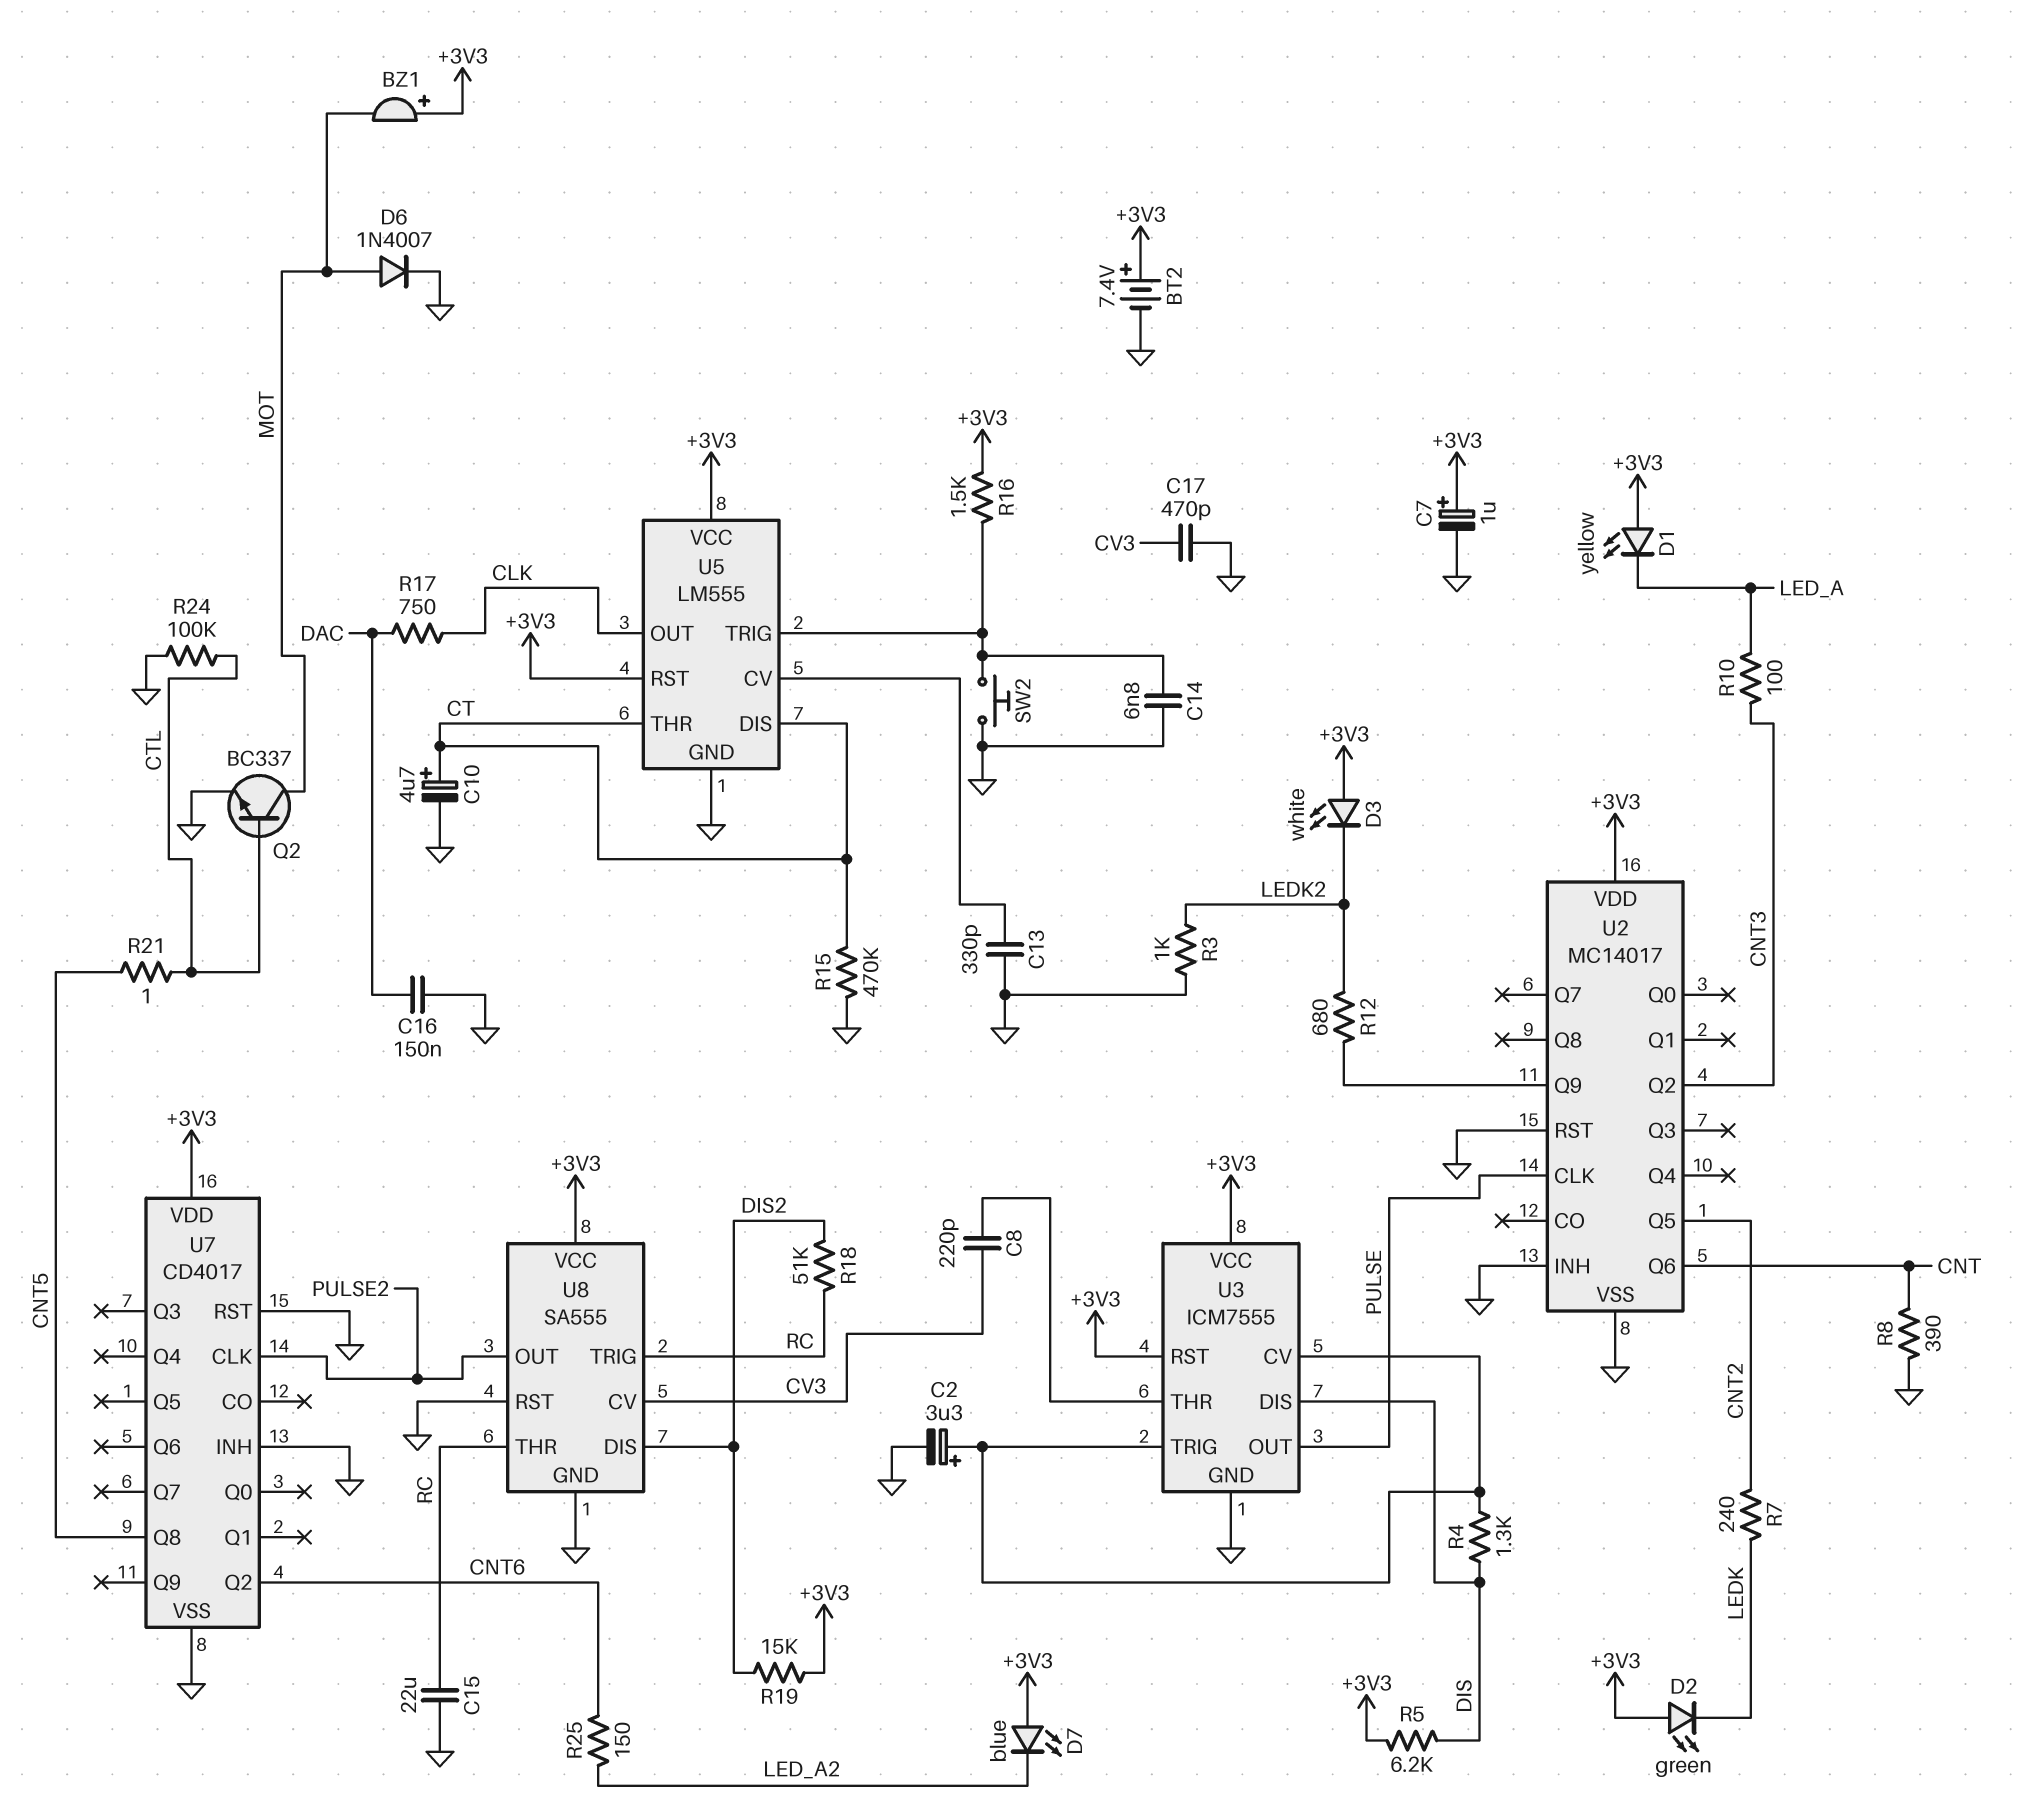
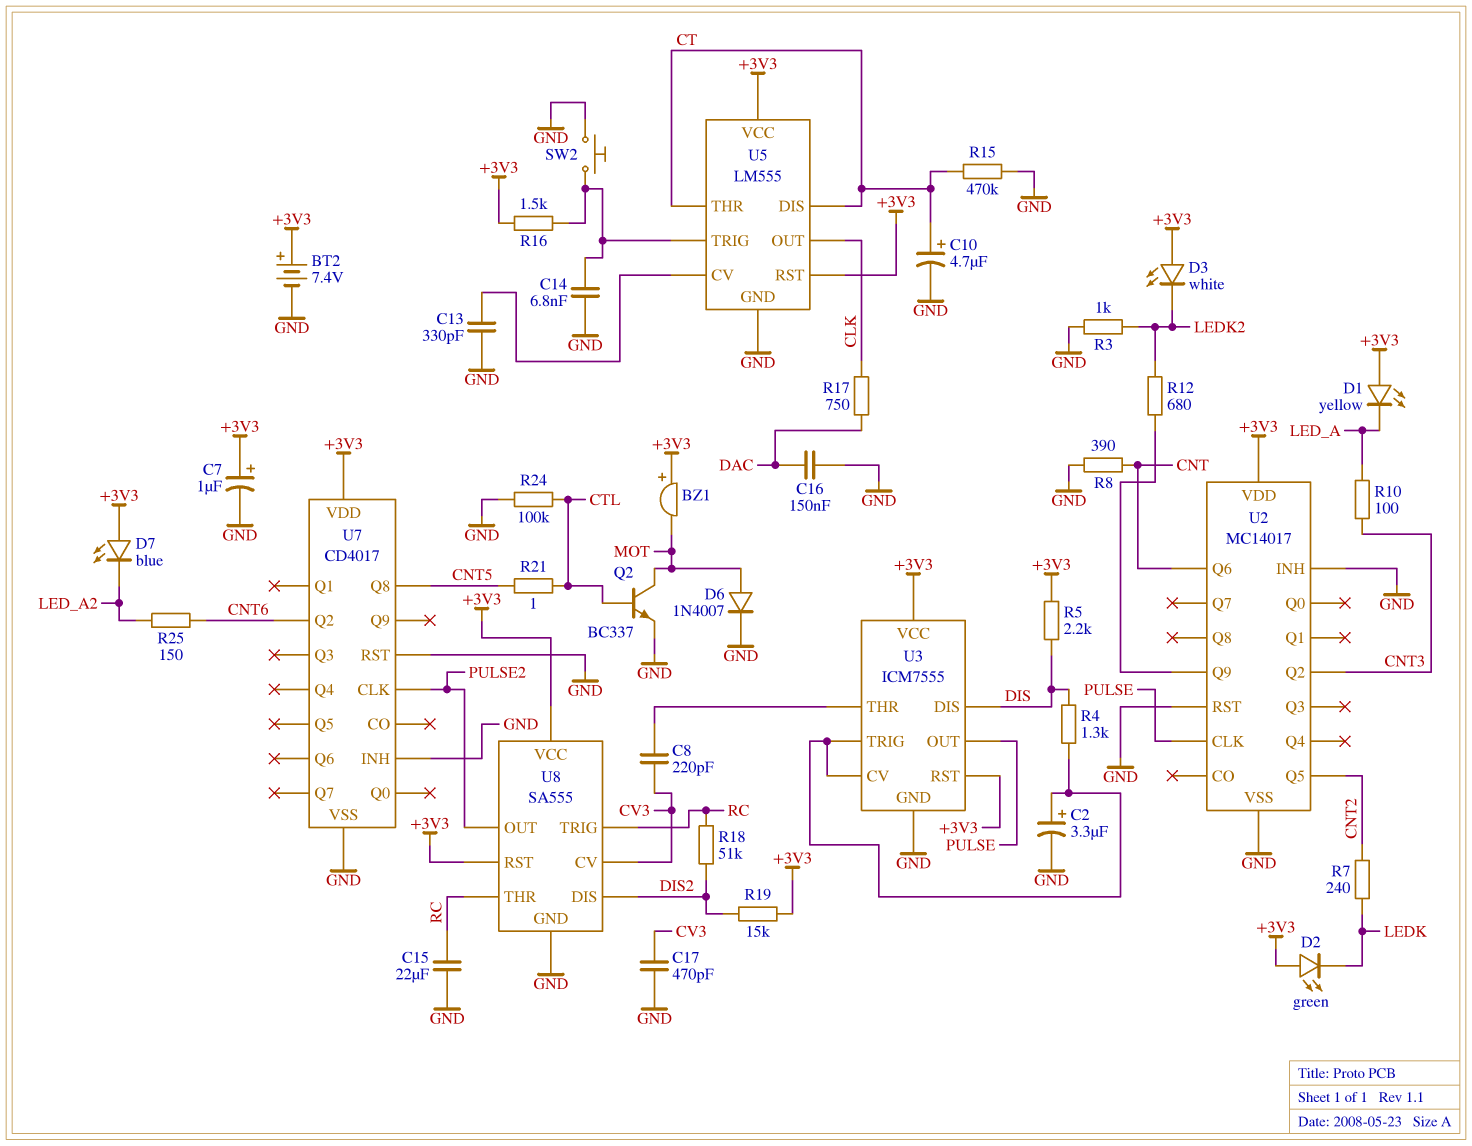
R5: 6.2k (+3V3, DIS) -> 2.2k (+3V3, DIS)
U8 pin RST: GND -> +3V3

